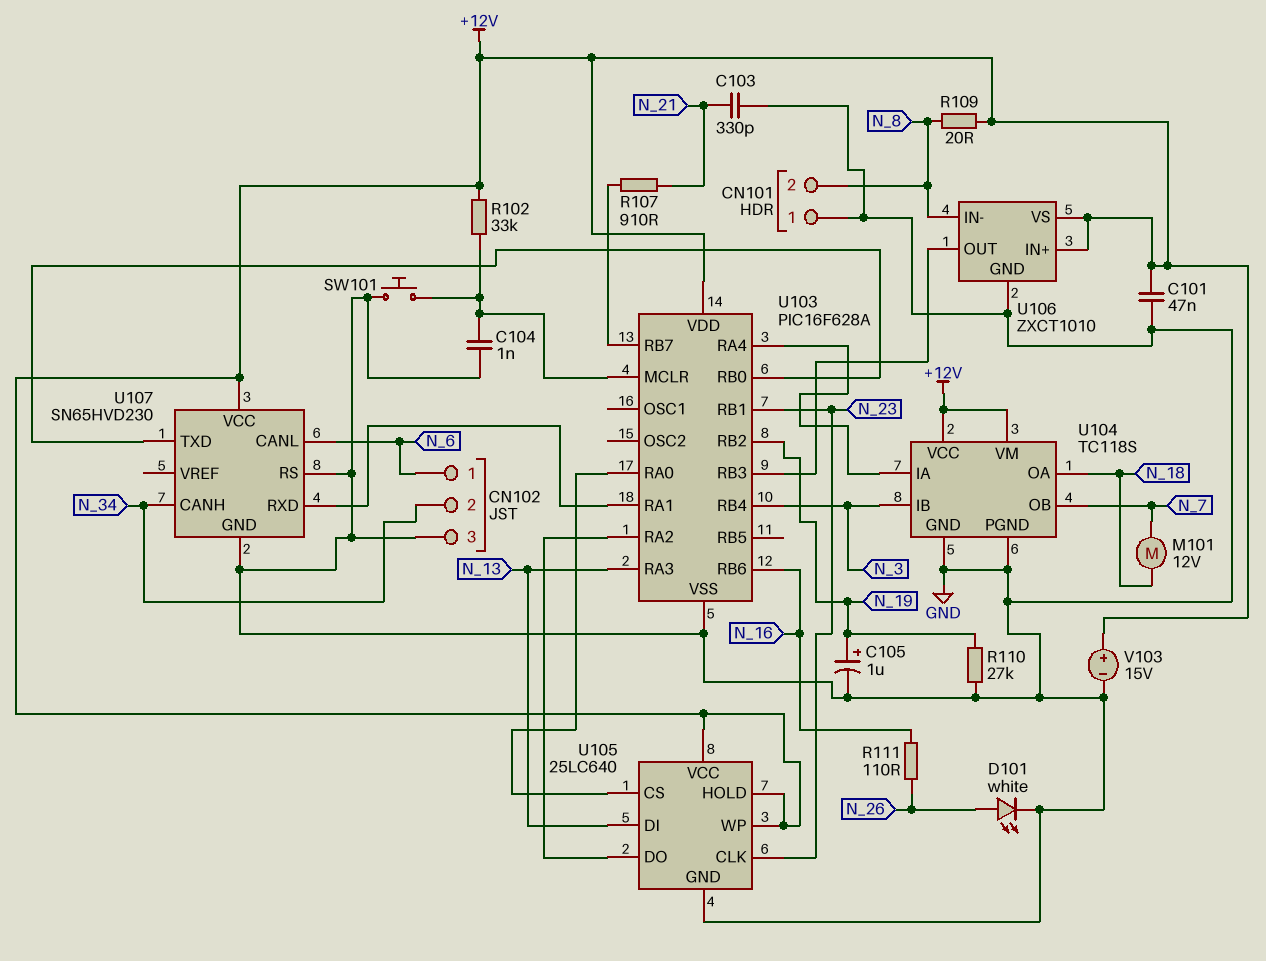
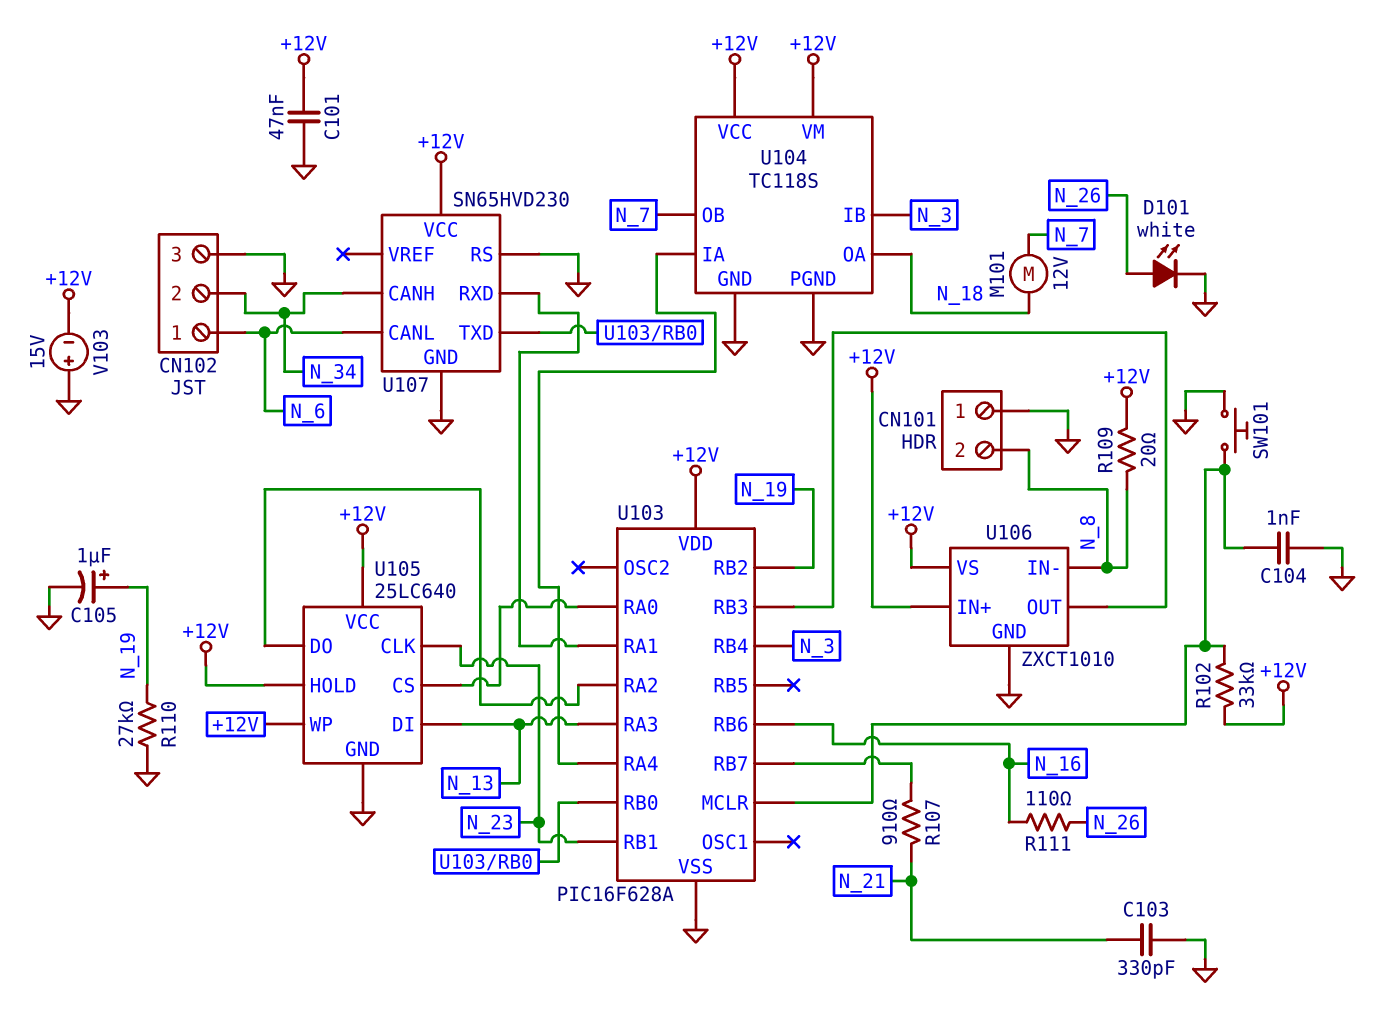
V103: 15V (plus +12V, minus GND) -> 15V (plus GND, minus +12V)

